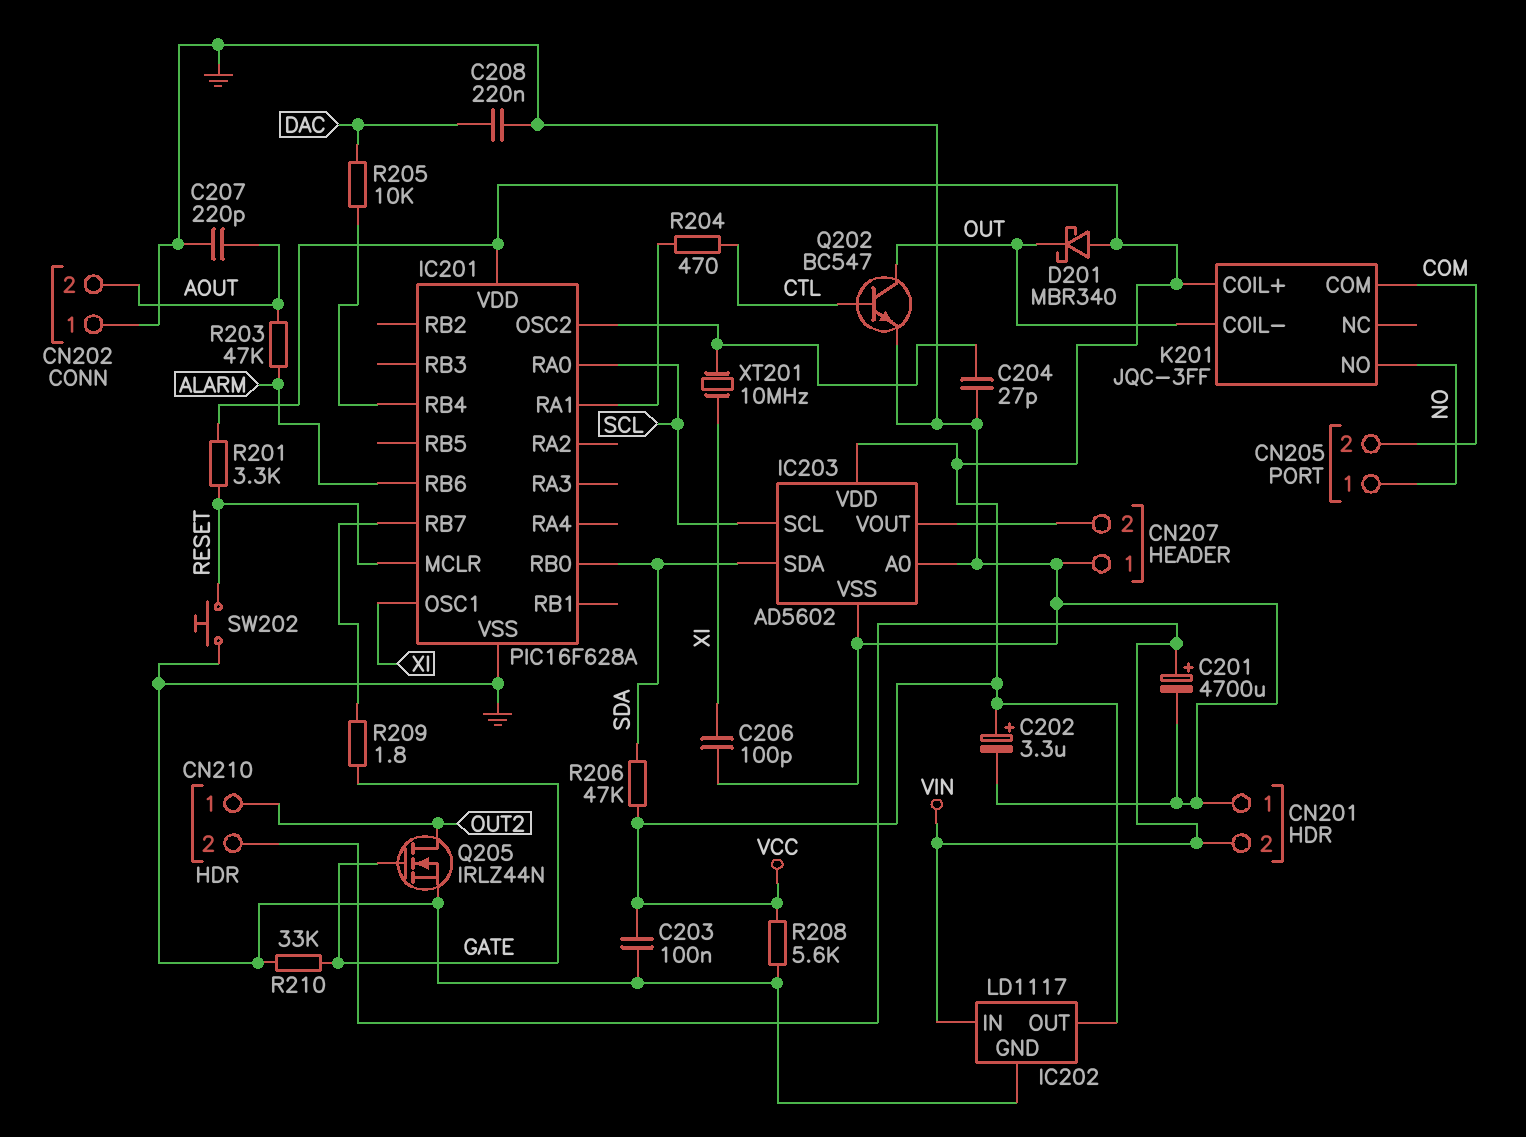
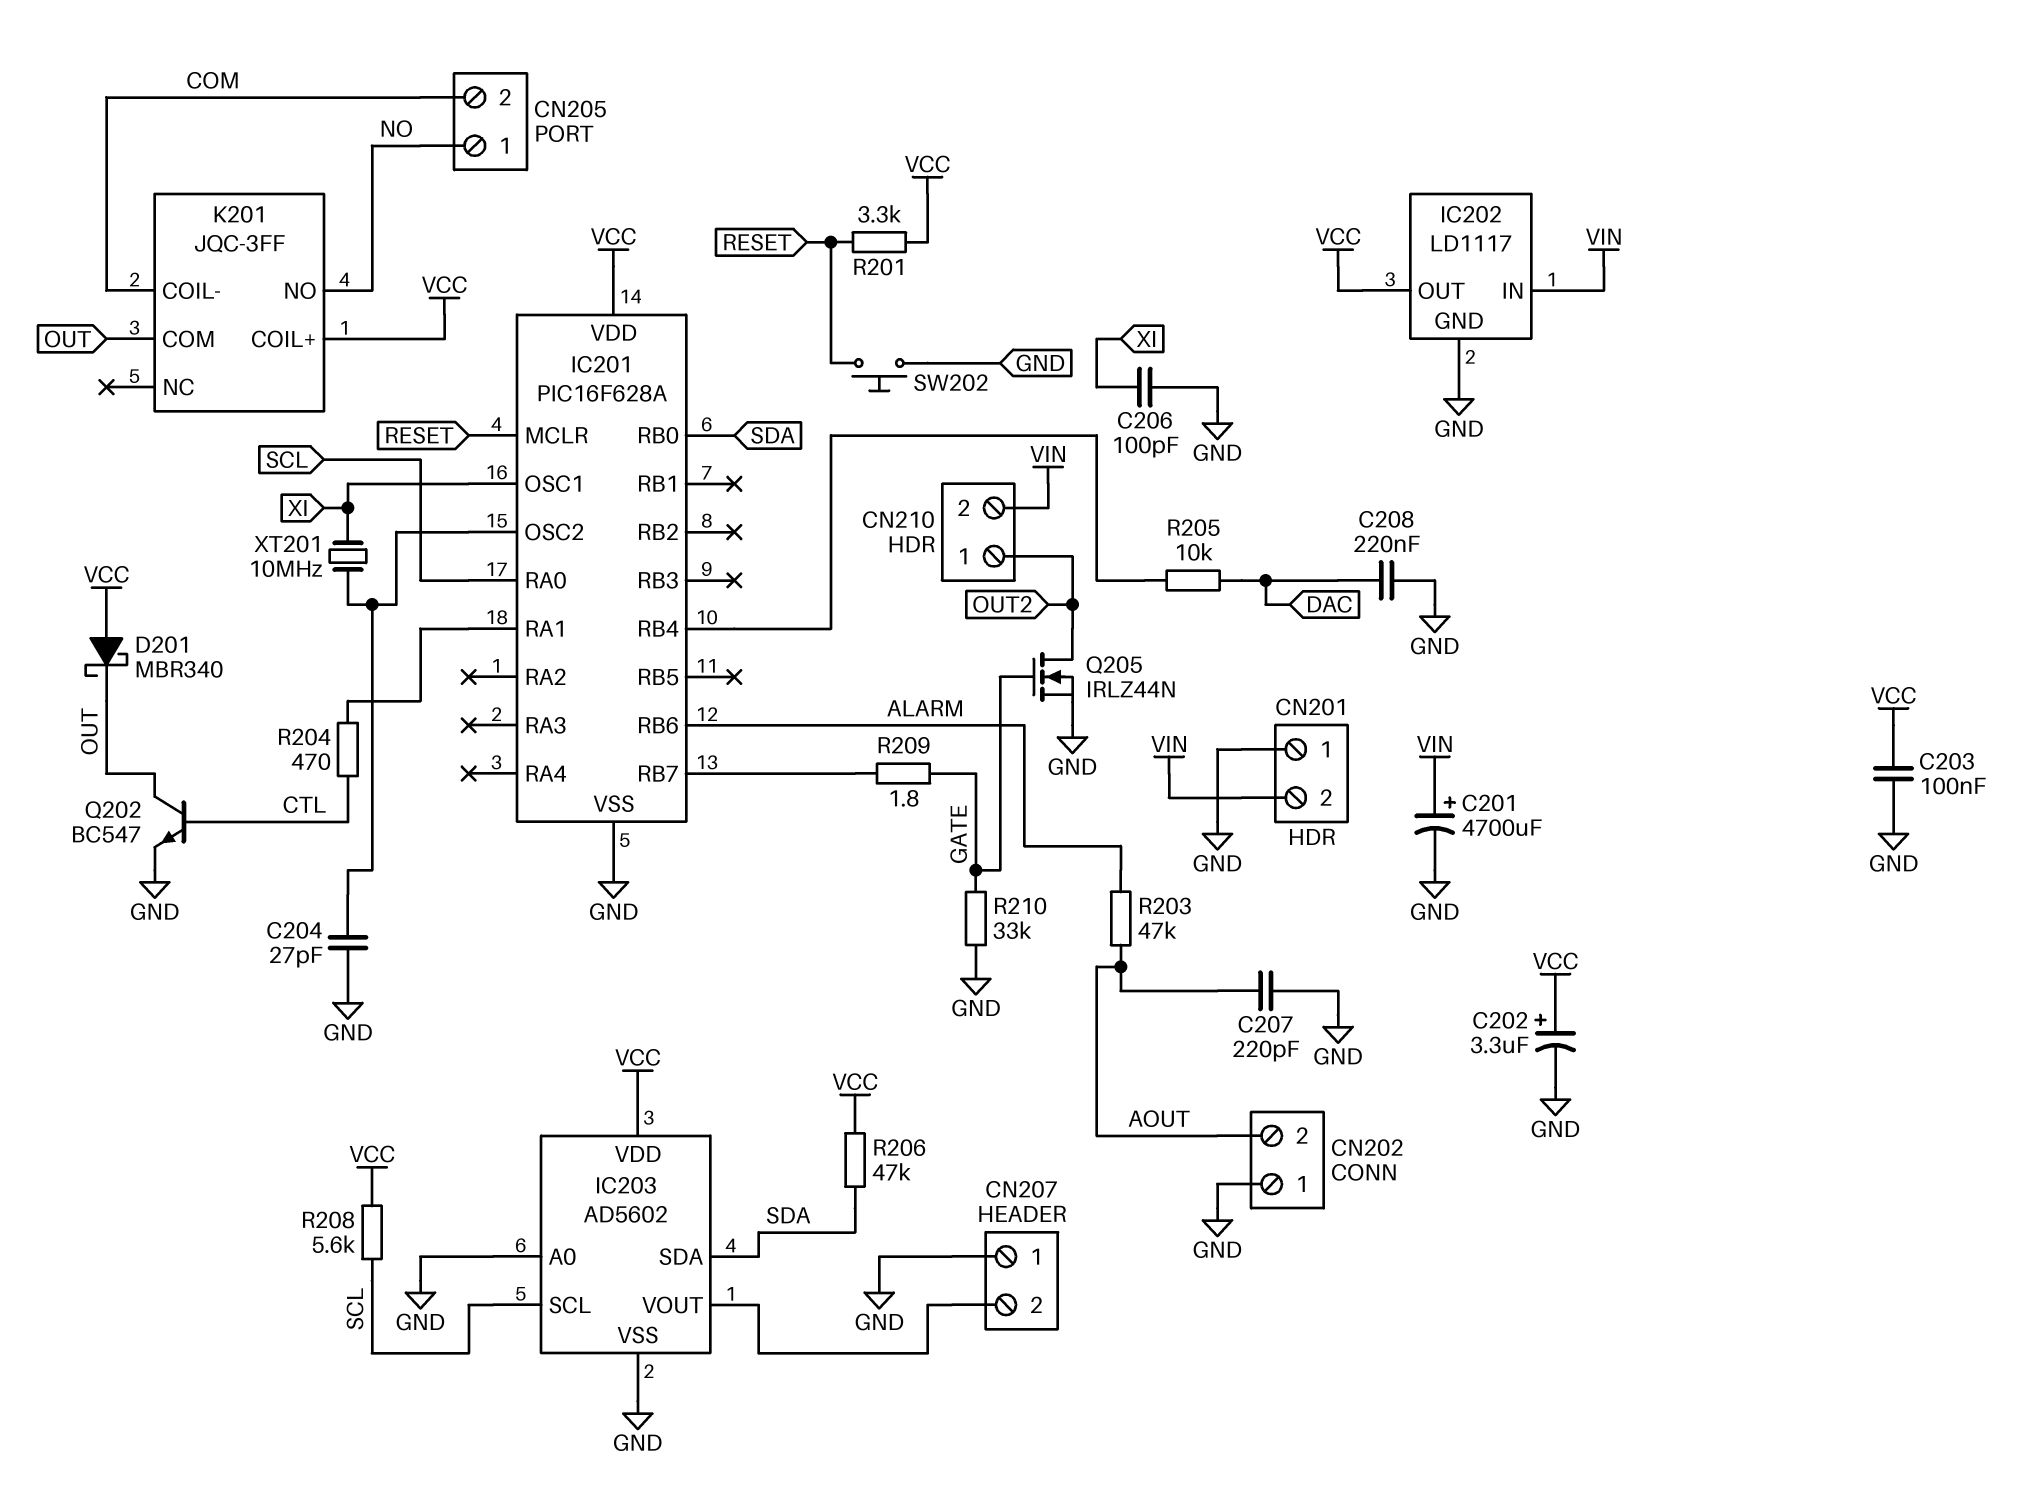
K201 pin COIL-: OUT -> COM
K201 pin COM: COM -> OUT
R208: 5.6k (GND, VCC) -> 5.6k (SCL, VCC)

